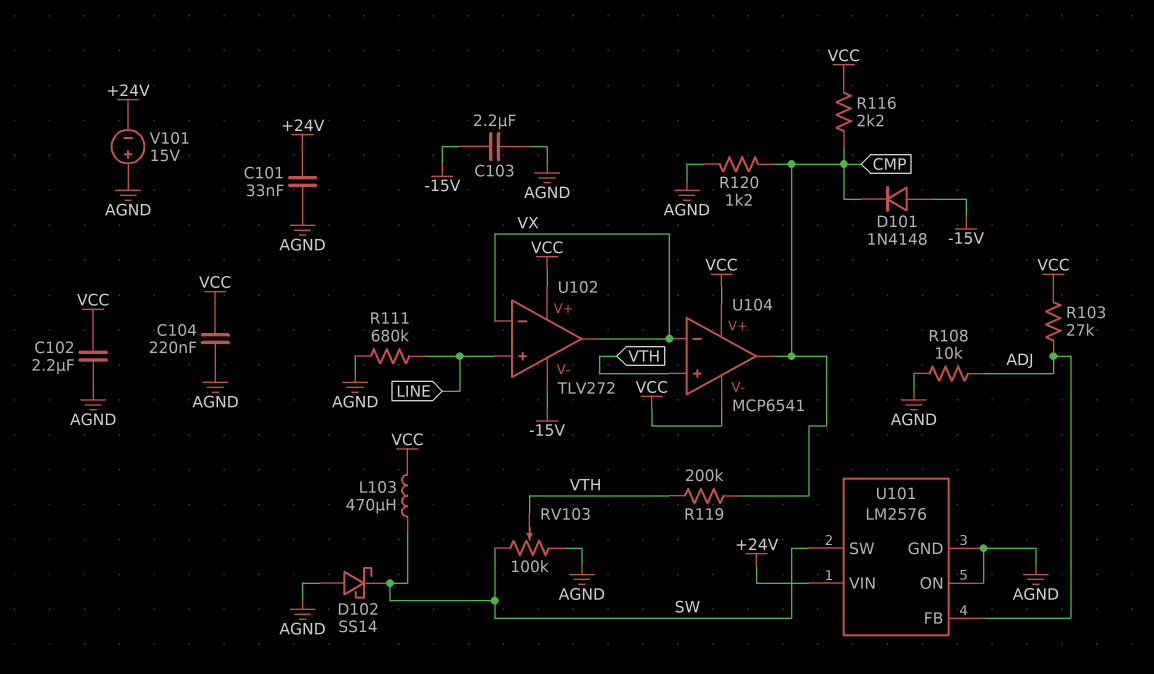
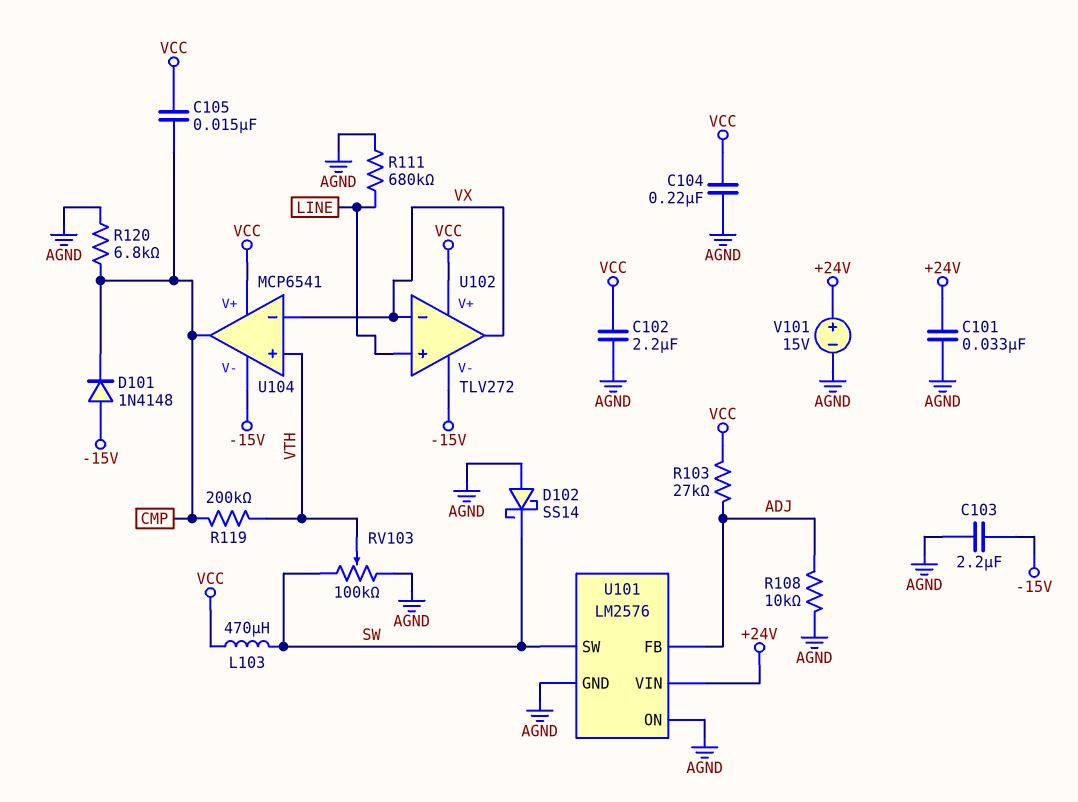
C105: none -> 15nF (CMP, VCC)
R116: 2.2k (CMP, VCC) -> none
R120: 1.2k (AGND, CMP) -> 6.8k (AGND, CMP)
U104 pin V-: VCC -> -15V
V101: 15V (plus AGND, minus +24V) -> 15V (plus +24V, minus AGND)

